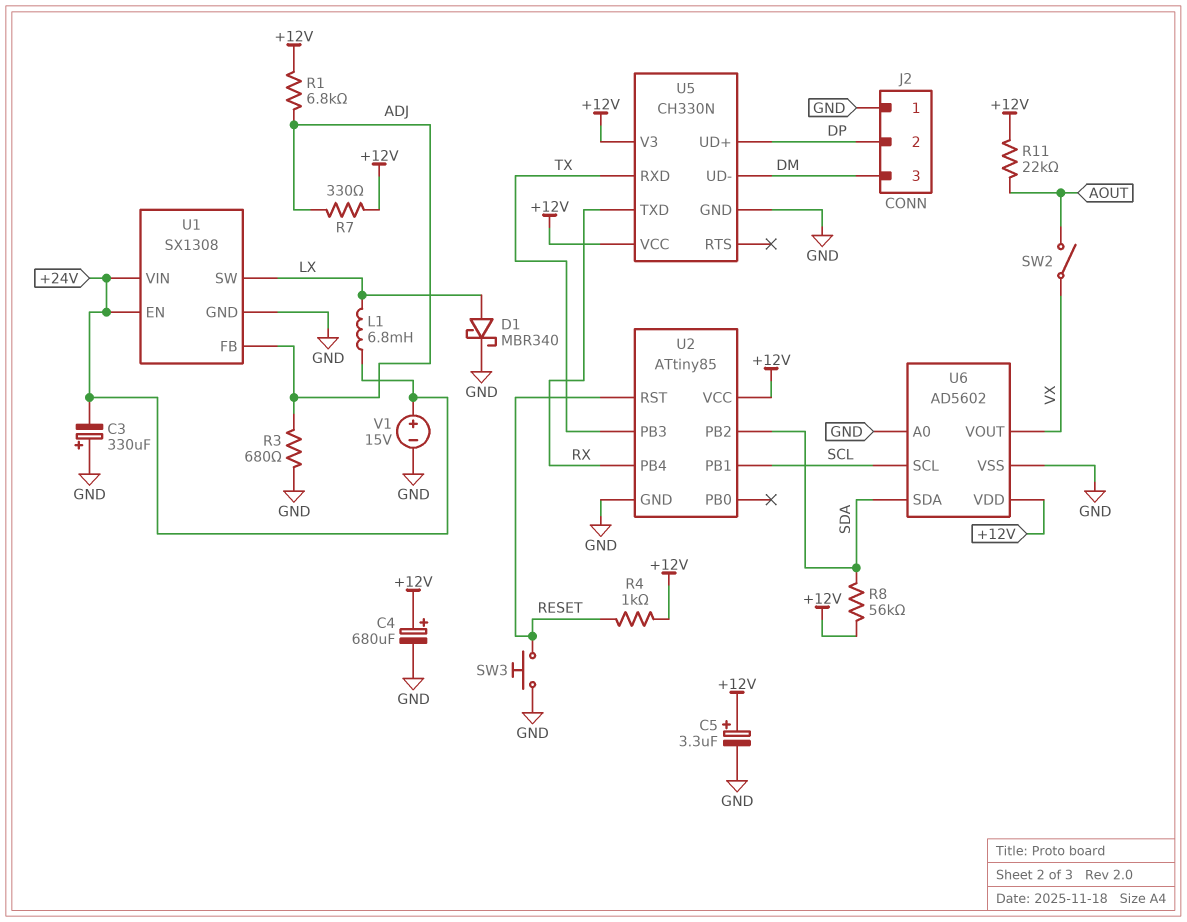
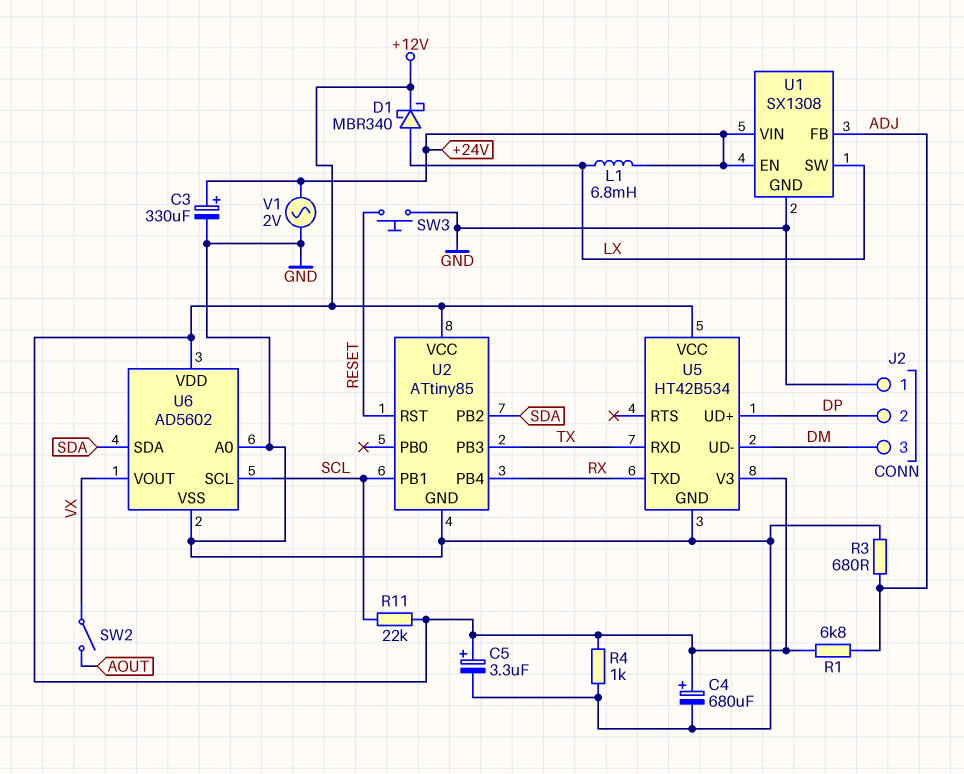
C3: 330uF (plus GND, minus +24V) -> 330uF (plus +24V, minus GND)
D1: schottky MBR340 (A LX, K GND) -> schottky MBR340 (A LX, K +12V)
R4: 1k (+12V, RESET) -> 1k (+12V, GND)
R7: 330 (+12V, ADJ) -> none
R8: 56k (+12V, SDA) -> none
R11: 22k (+12V, AOUT) -> 22k (+12V, SCL)
U5: CH330N -> HT42B534
V1: 15V (plus +24V, minus GND) -> AC 2V (+24V, GND)

